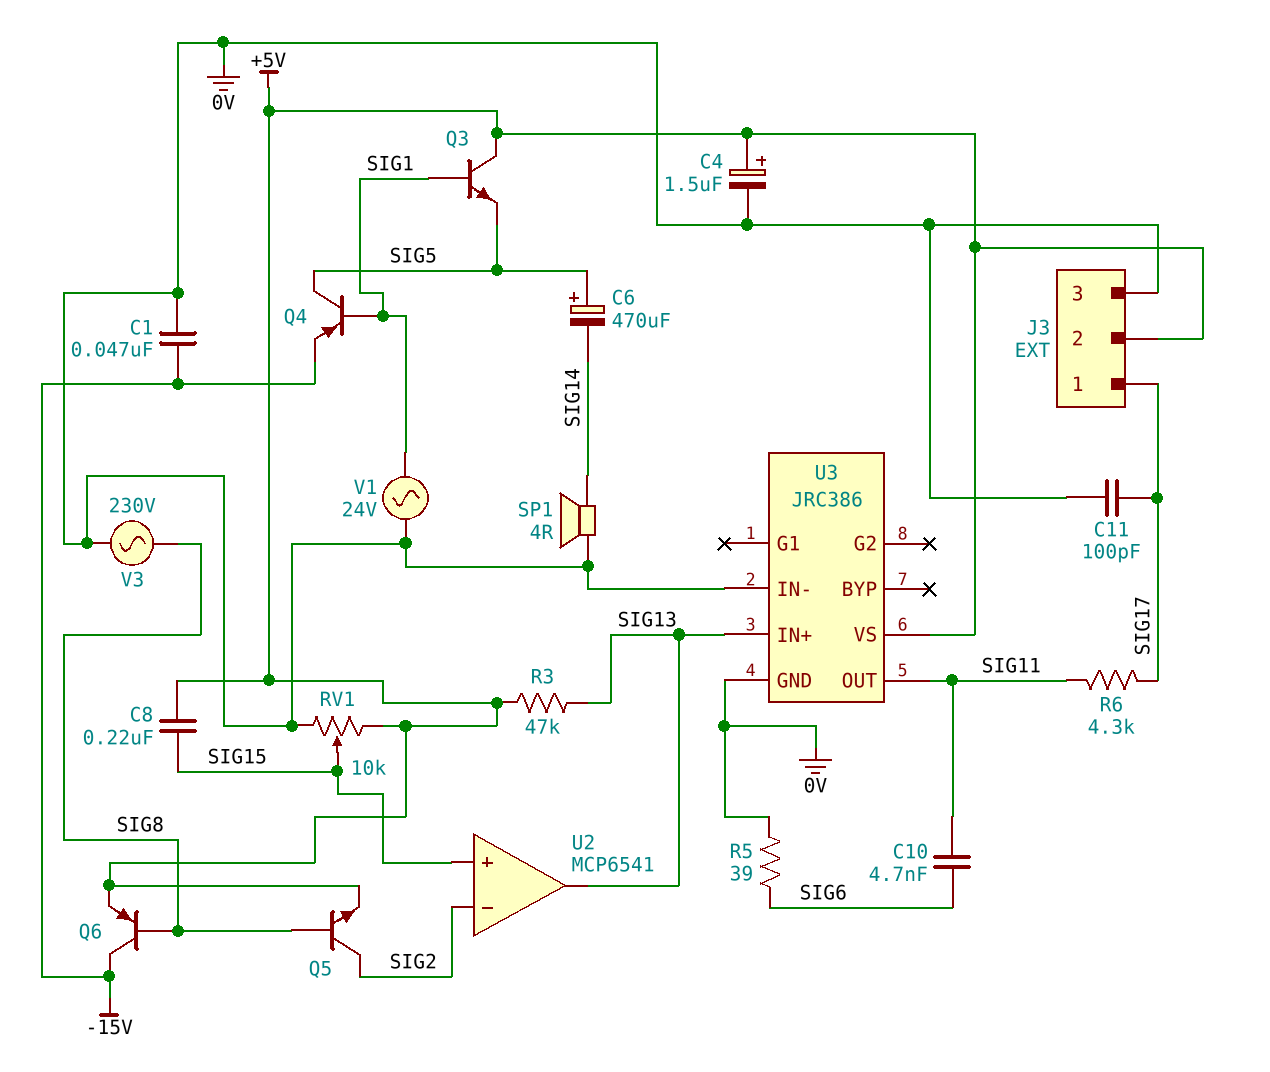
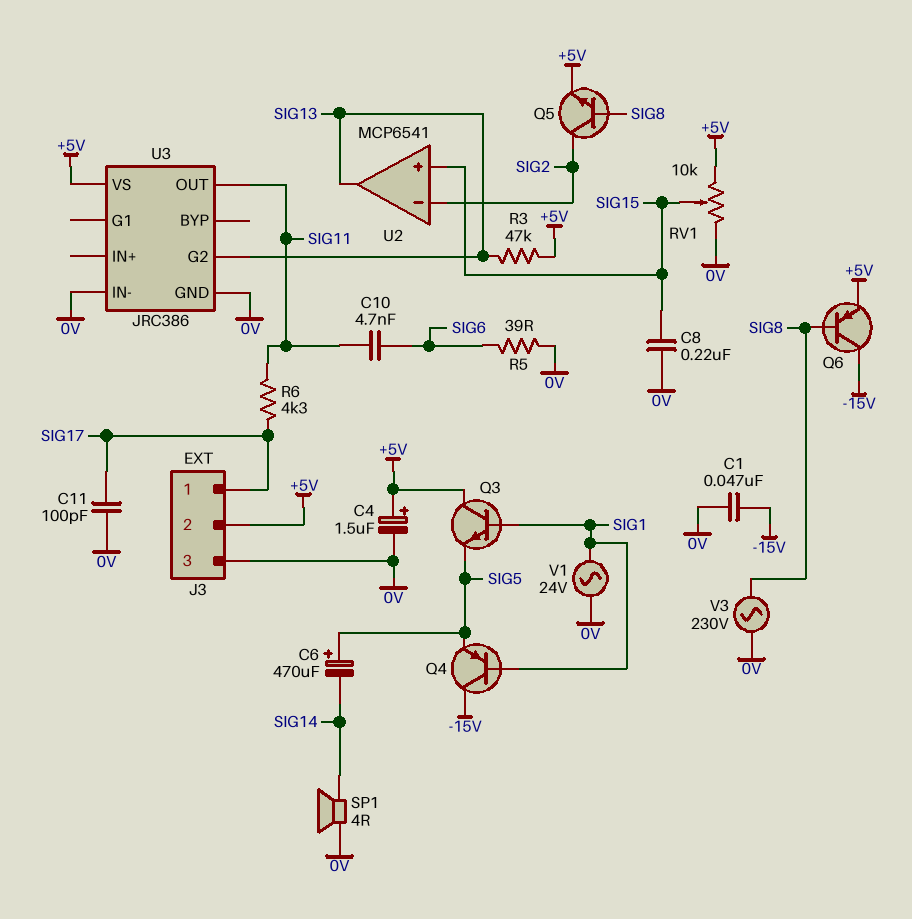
C8: 220nF (+5V, SIG15) -> 220nF (0V, SIG15)
Q4: PNP (B SIG1, C SIG5, E -15V) -> PNP (B SIG1, C -15V, E SIG5)
U3 pin G2: none -> SIG13
U3 pin IN+: SIG13 -> none

